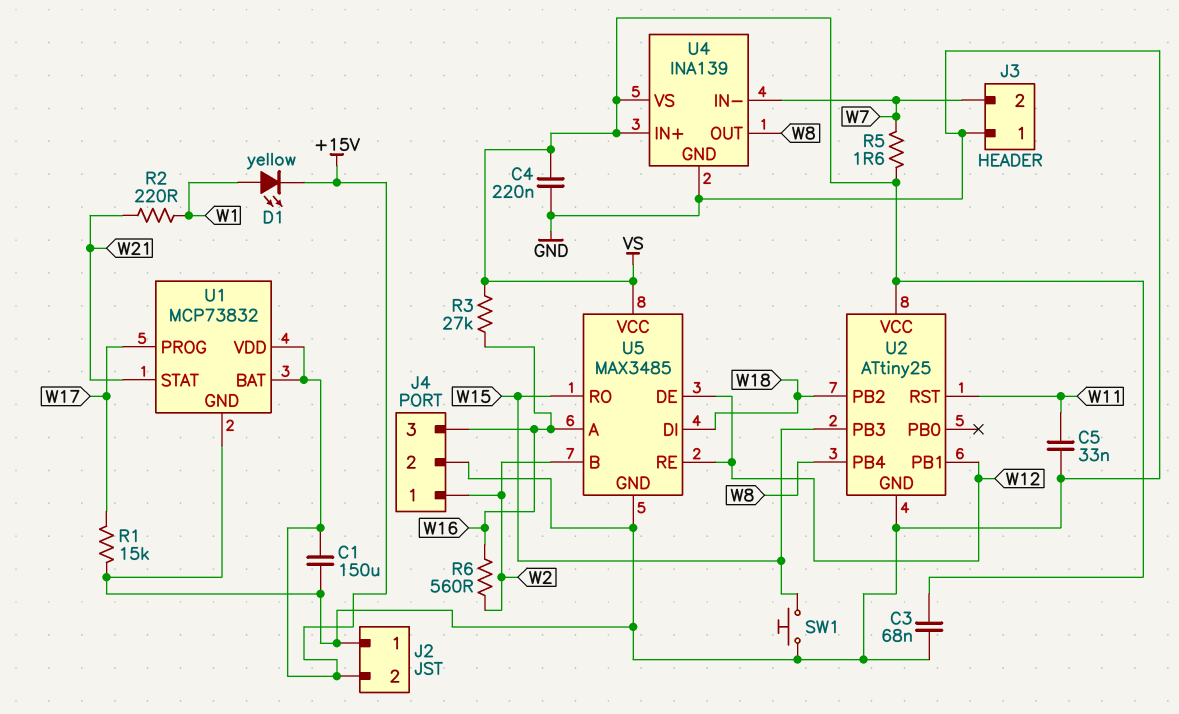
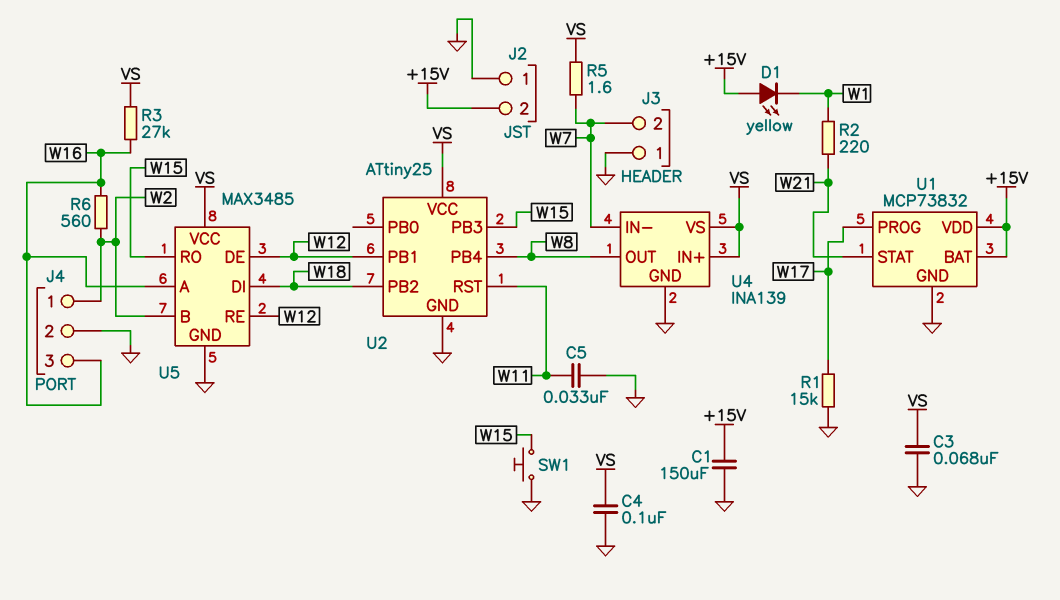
C4: 220nF (GND, VS) -> 100nF (GND, VS)
D1: LED yellow (A W1, K +15V) -> LED yellow (A +15V, K W1)

